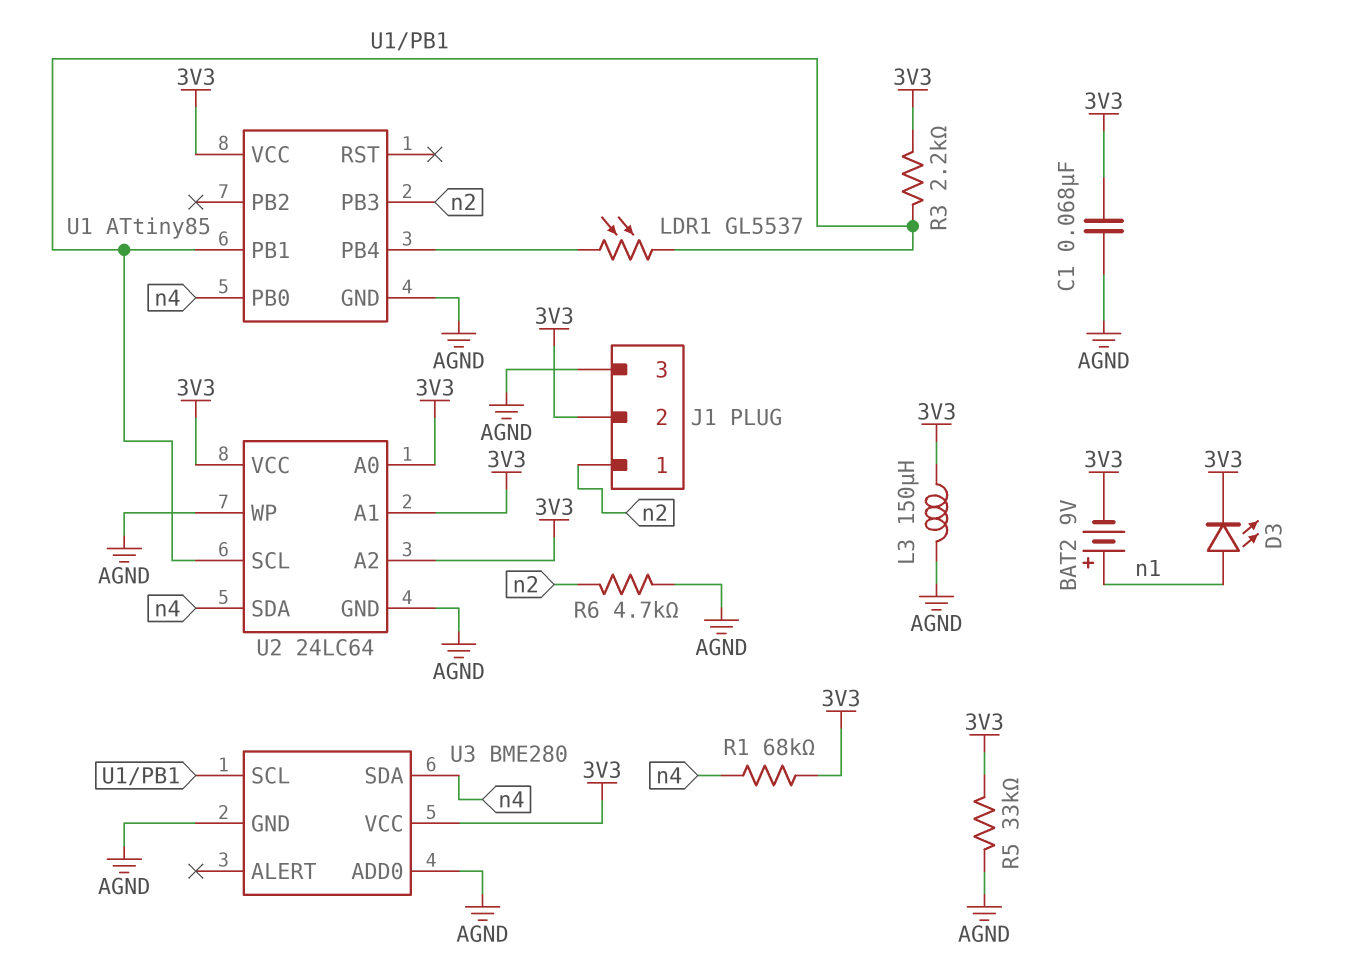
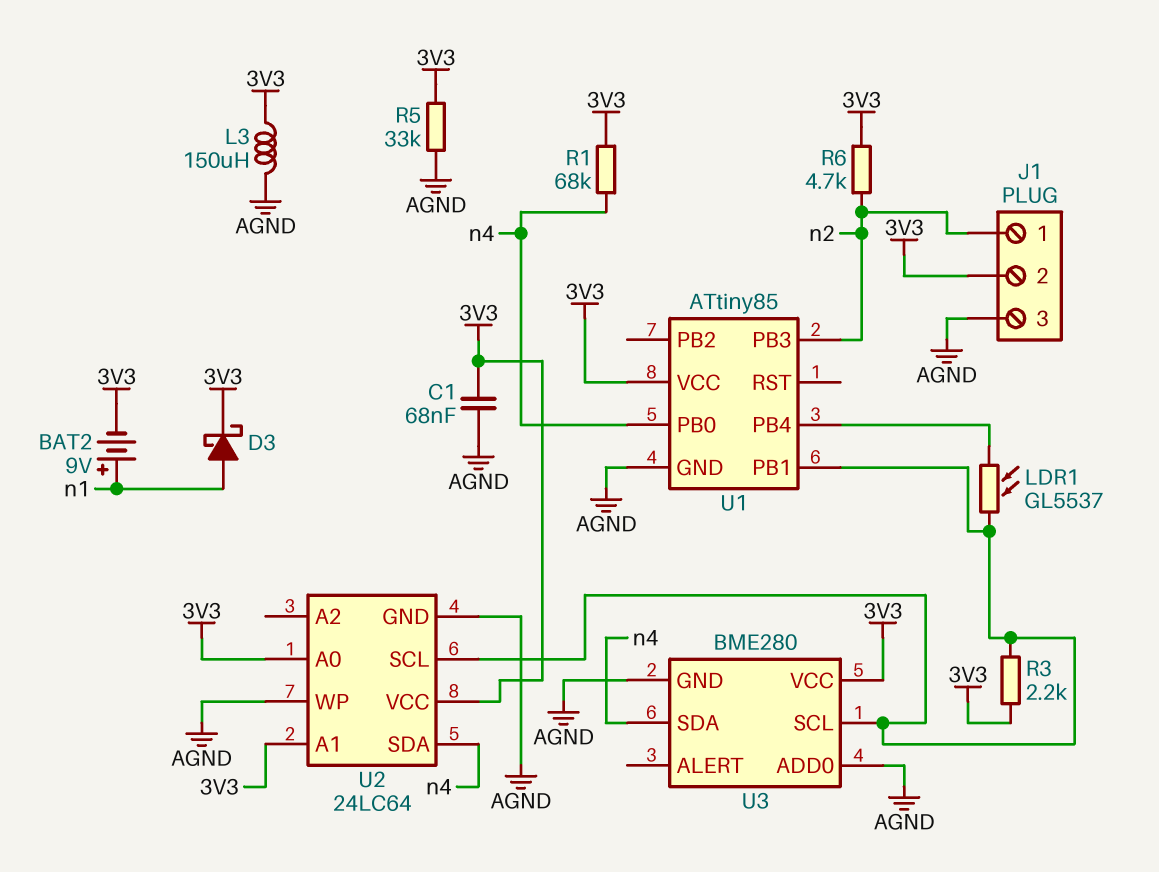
D3: LED (A n1, K 3V3) -> schottky (A n1, K 3V3)
R6: 4.7k (AGND, n2) -> 4.7k (3V3, n2)
U2 pin A2: 3V3 -> none

